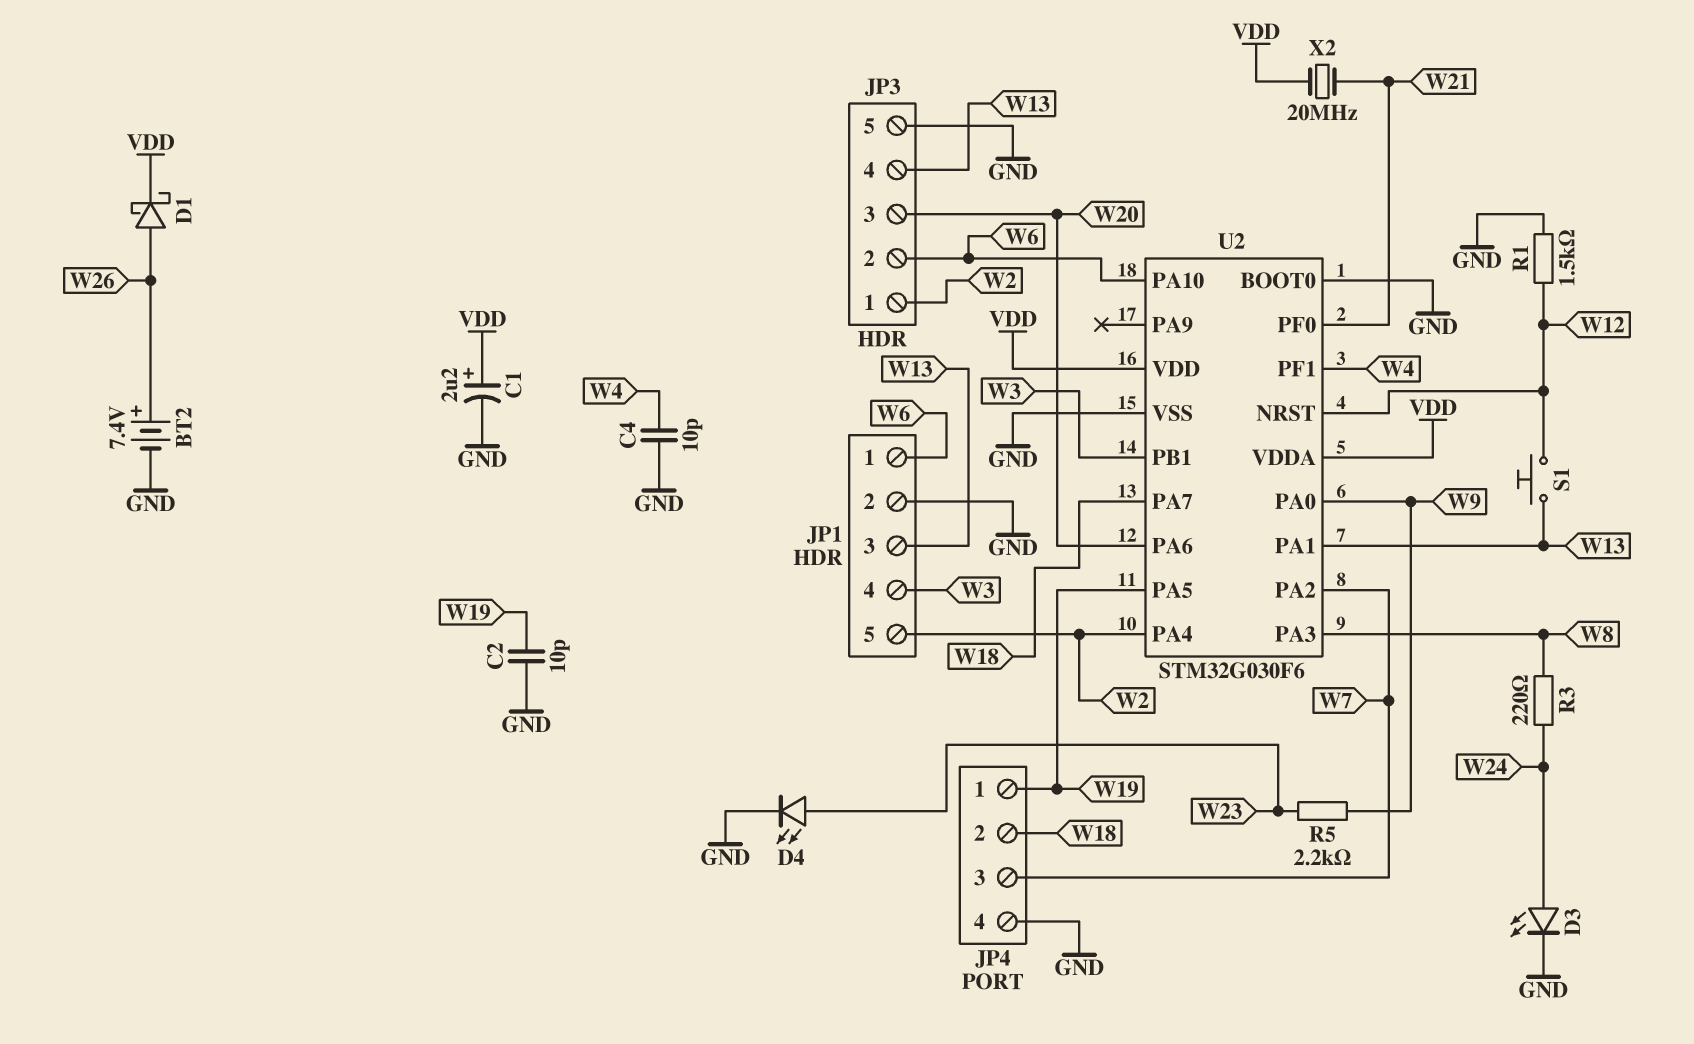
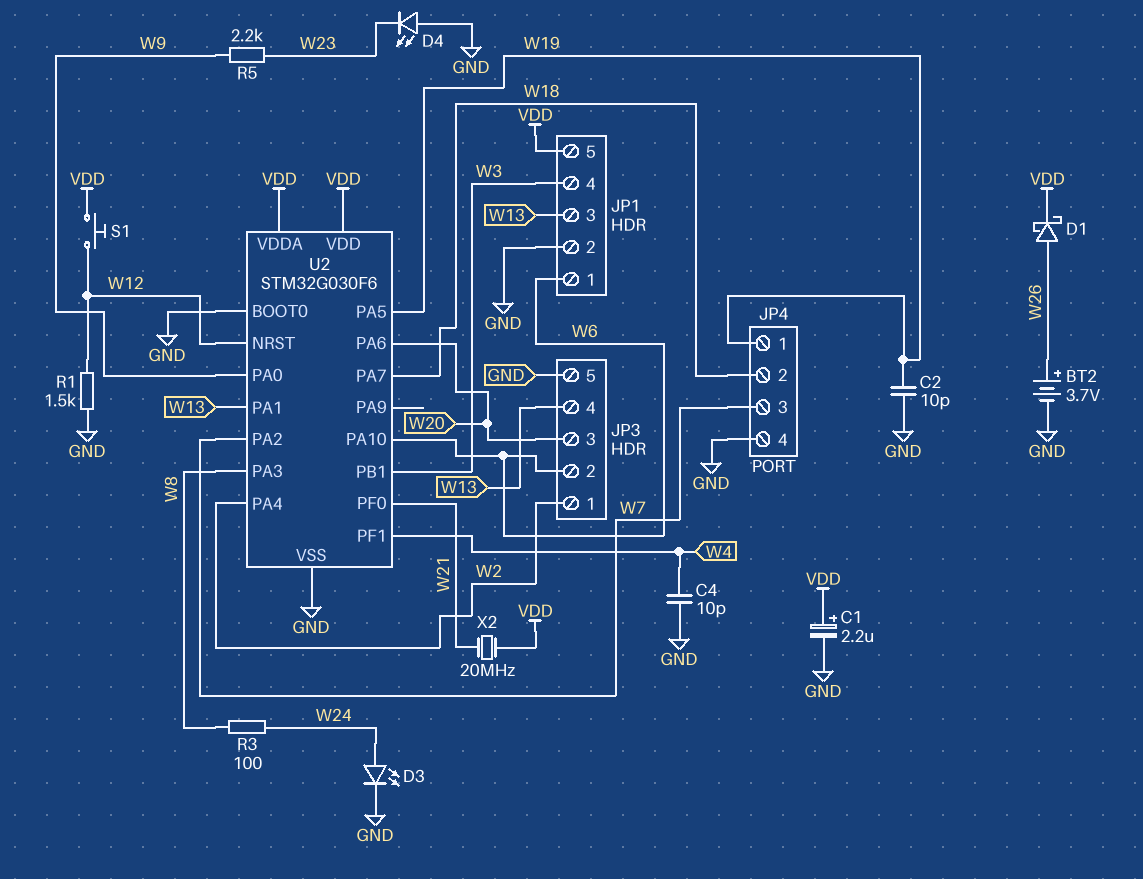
BT2: 7.4V (plus W26, minus GND) -> 3.7V (plus W26, minus GND)
D4: LED (A W23, K GND) -> LED (A GND, K W23)
JP1 pin 5: W2 -> VDD
R3: 220 (W8, W24) -> 100 (W8, W24)
S1: button (W12, W13) -> button (VDD, W12)

